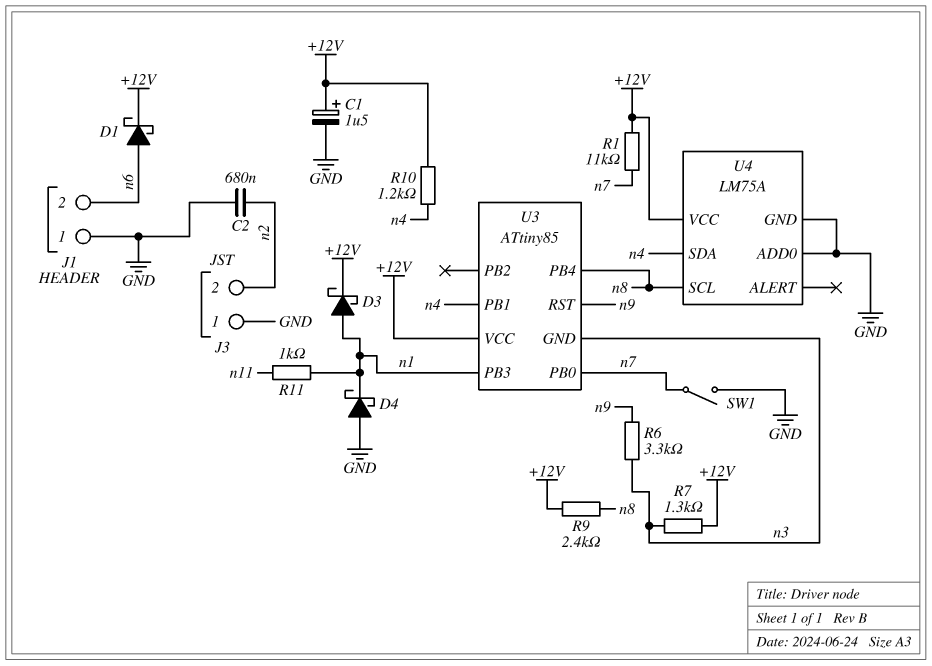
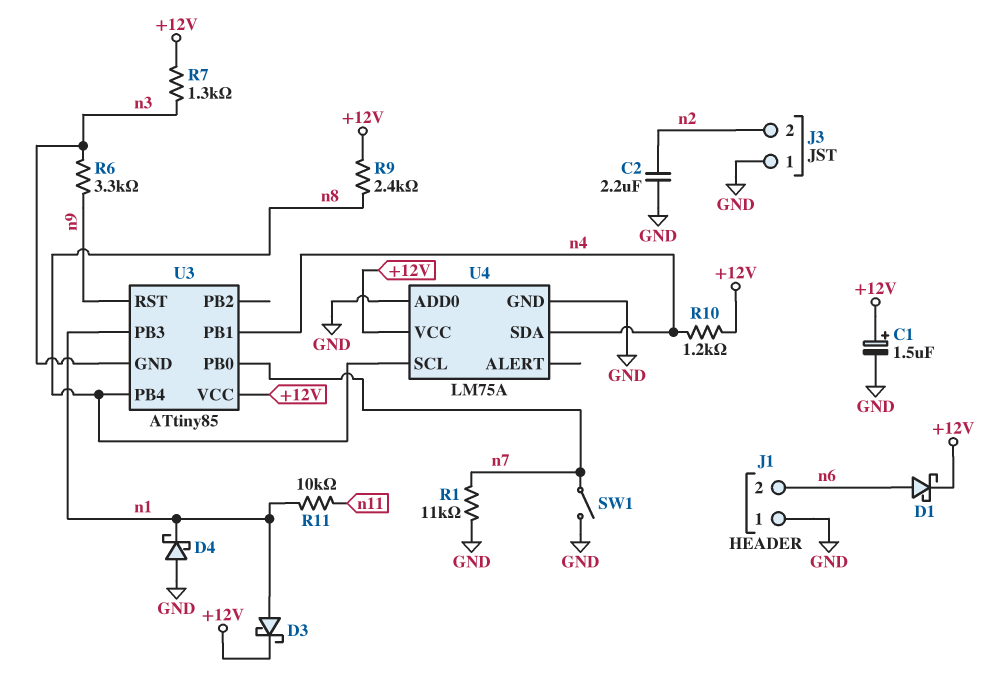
C2: 680nF (GND, n2) -> 2.2uF (GND, n2)
R1: 11k (+12V, n7) -> 11k (GND, n7)
R11: 1k (n1, n11) -> 10k (n1, n11)

